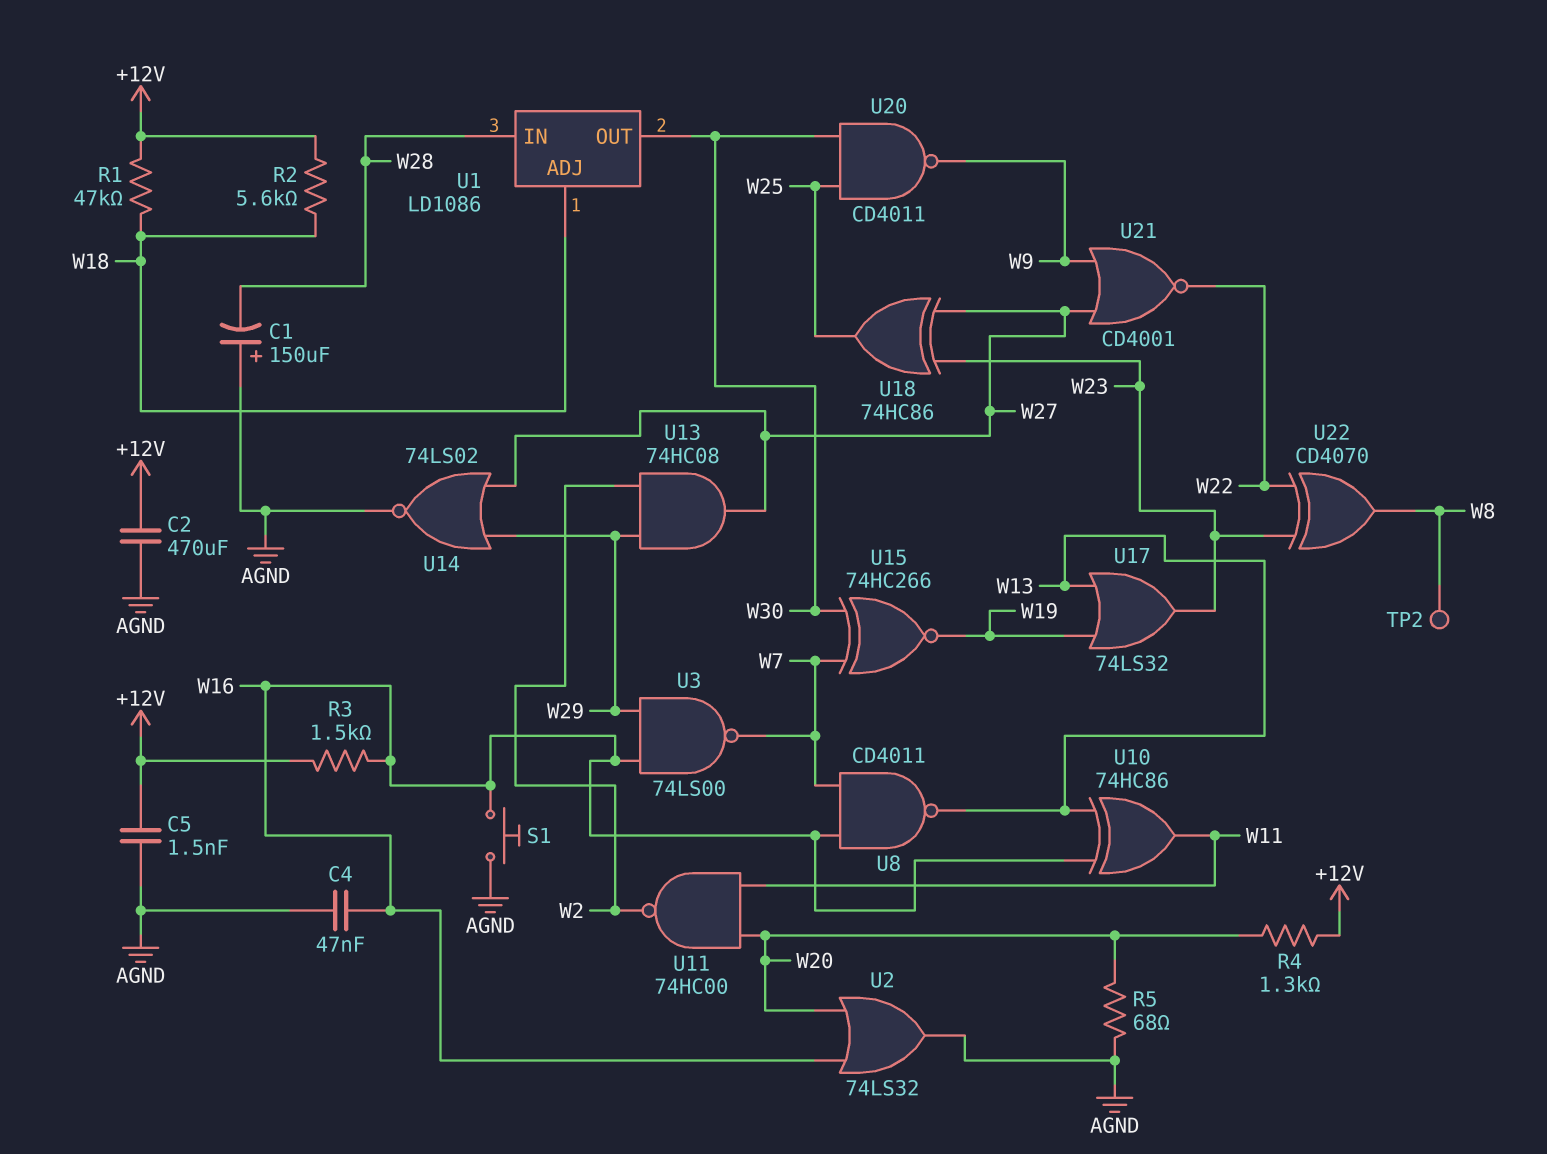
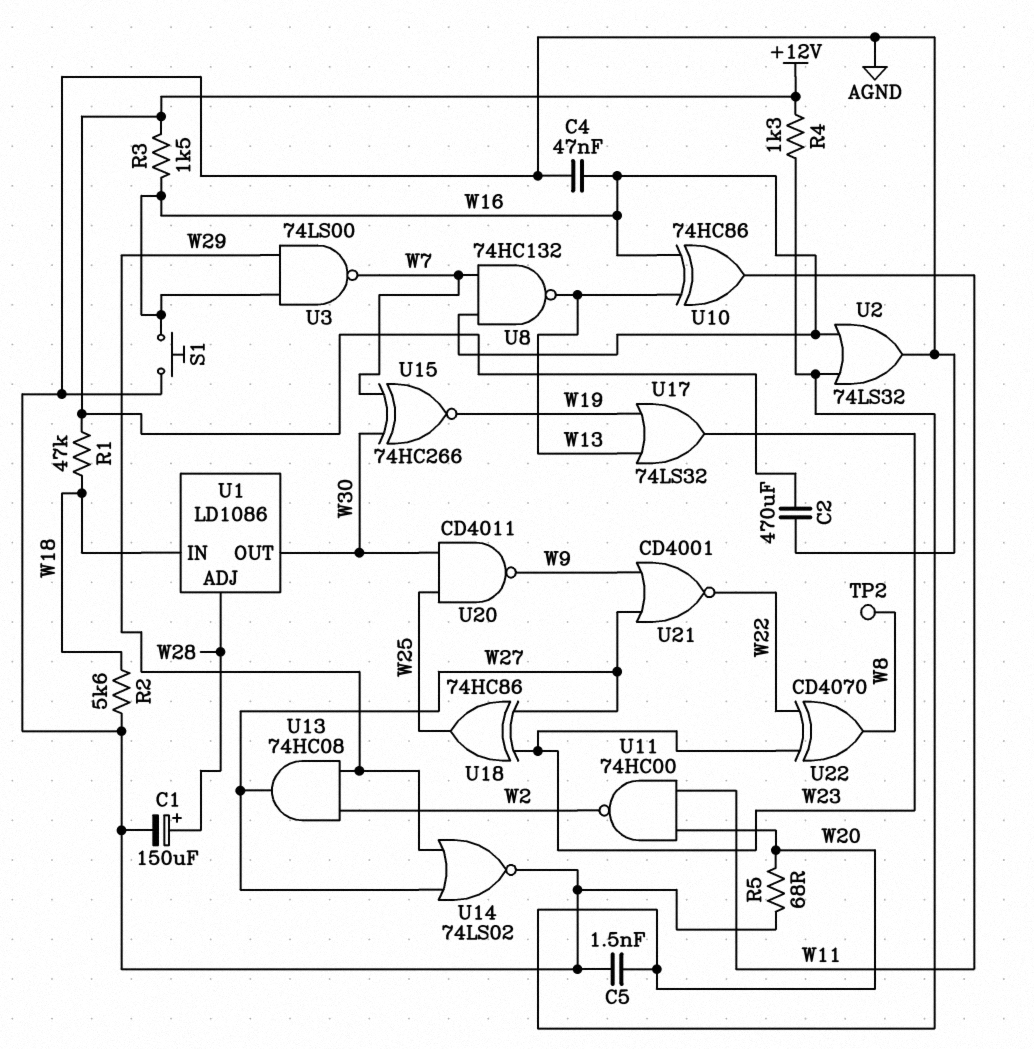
C1: 150uF (plus AGND, minus W28) -> 150uF (plus W28, minus AGND)
C5: 1.5nF (+12V, AGND) -> 1.5nF (AGND, W20)
R2: 5.6k (+12V, W18) -> 5.6k (AGND, W18)
U1 pin ADJ: W18 -> W28
U1 pin IN: W28 -> W18
U8: NAND CD4011 (in W7, in W16, out W13) -> NAND 74HC132 (in W7, in W16, out W13)

